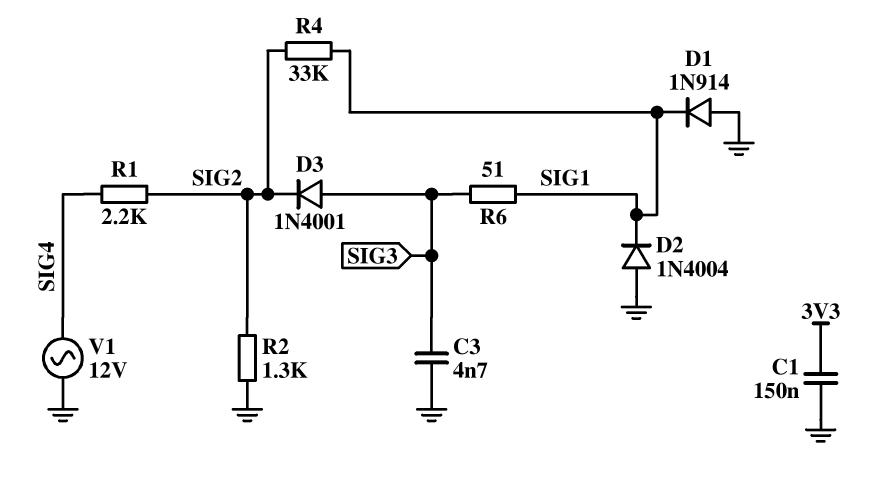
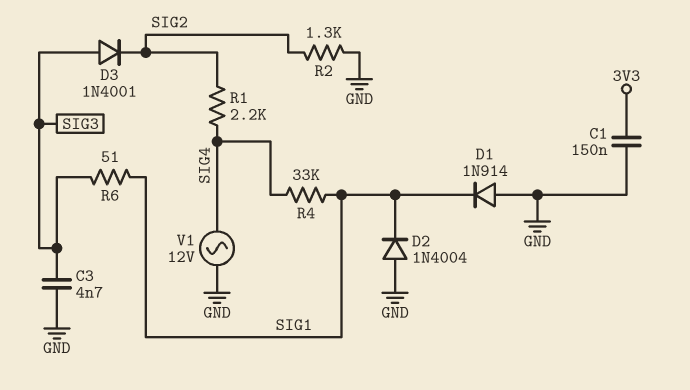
R4: 33k (SIG1, SIG2) -> 33k (SIG1, SIG4)

